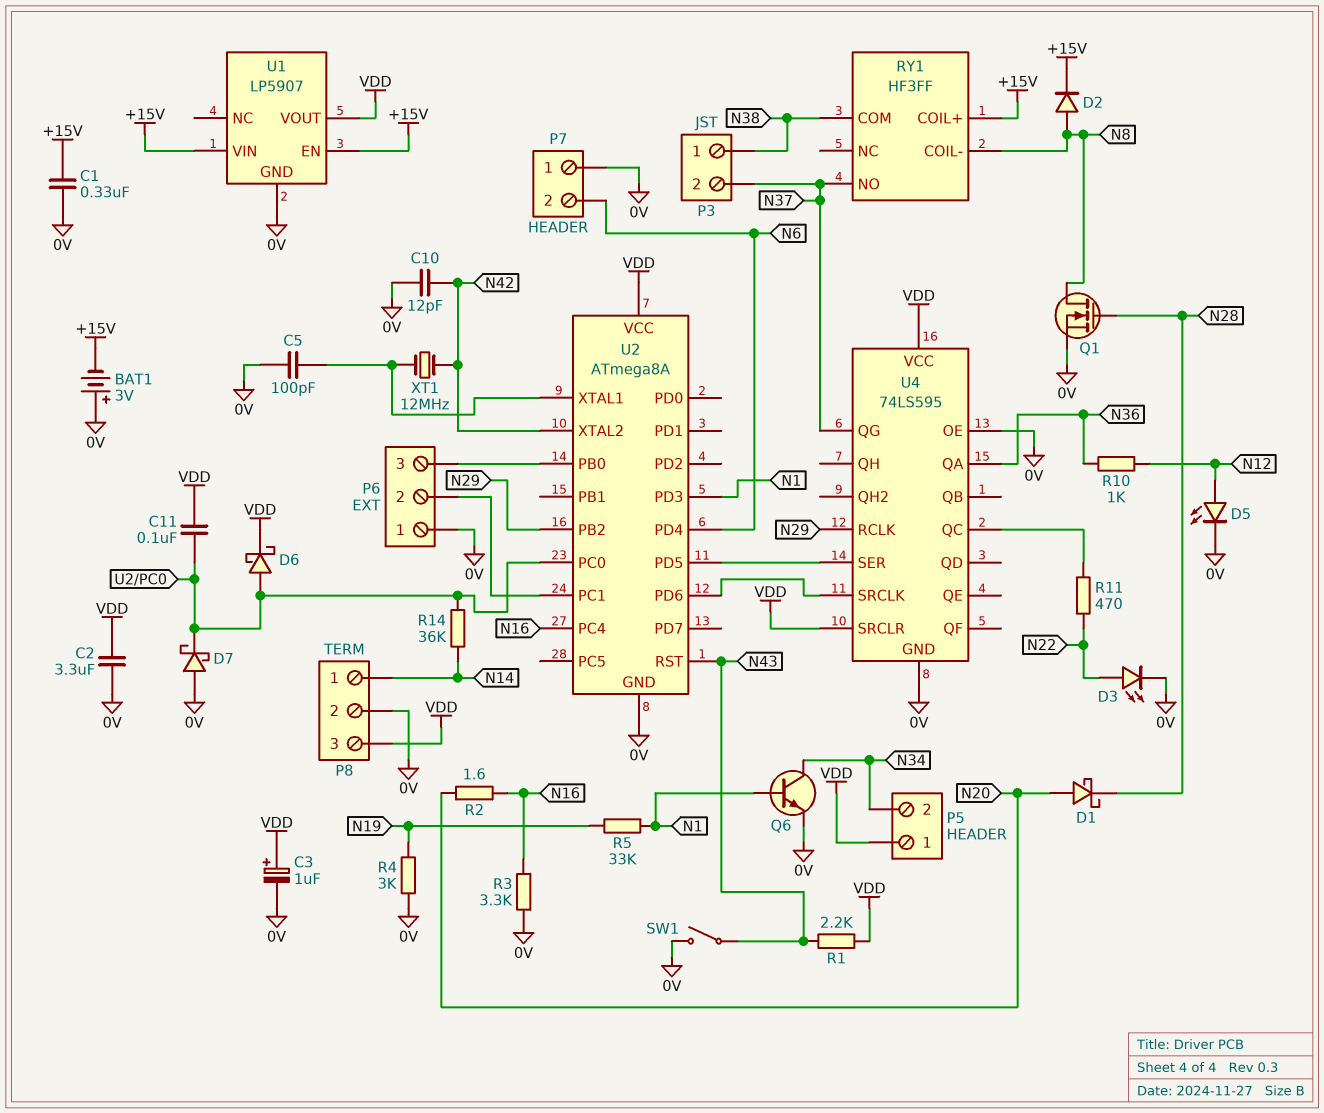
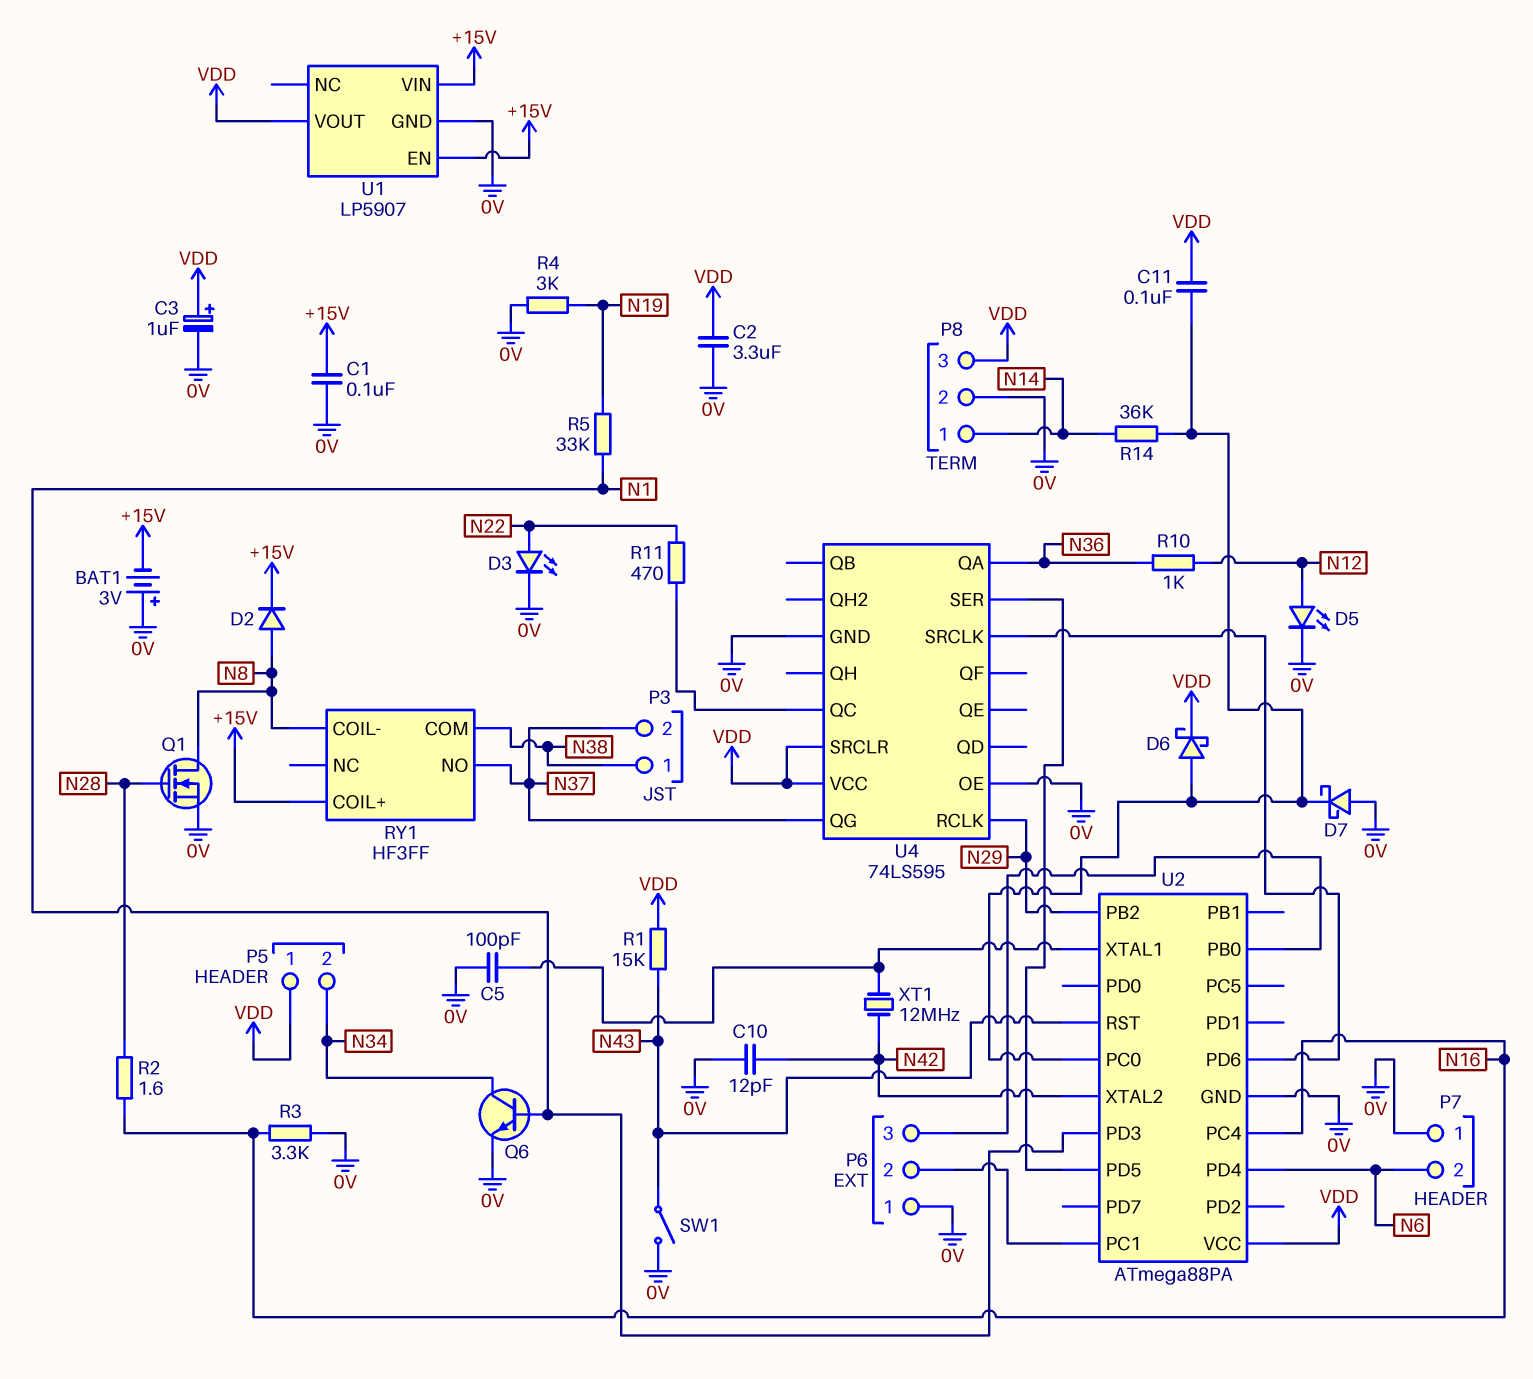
C1: 330nF (+15V, 0V) -> 100nF (+15V, 0V)
D1: schottky (A N20, K N28) -> none
R1: 2.2k (N43, VDD) -> 15k (N43, VDD)
R2: 1.6 (N16, N20) -> 1.6 (N16, N28)
U2: ATmega8A -> ATmega88PA

